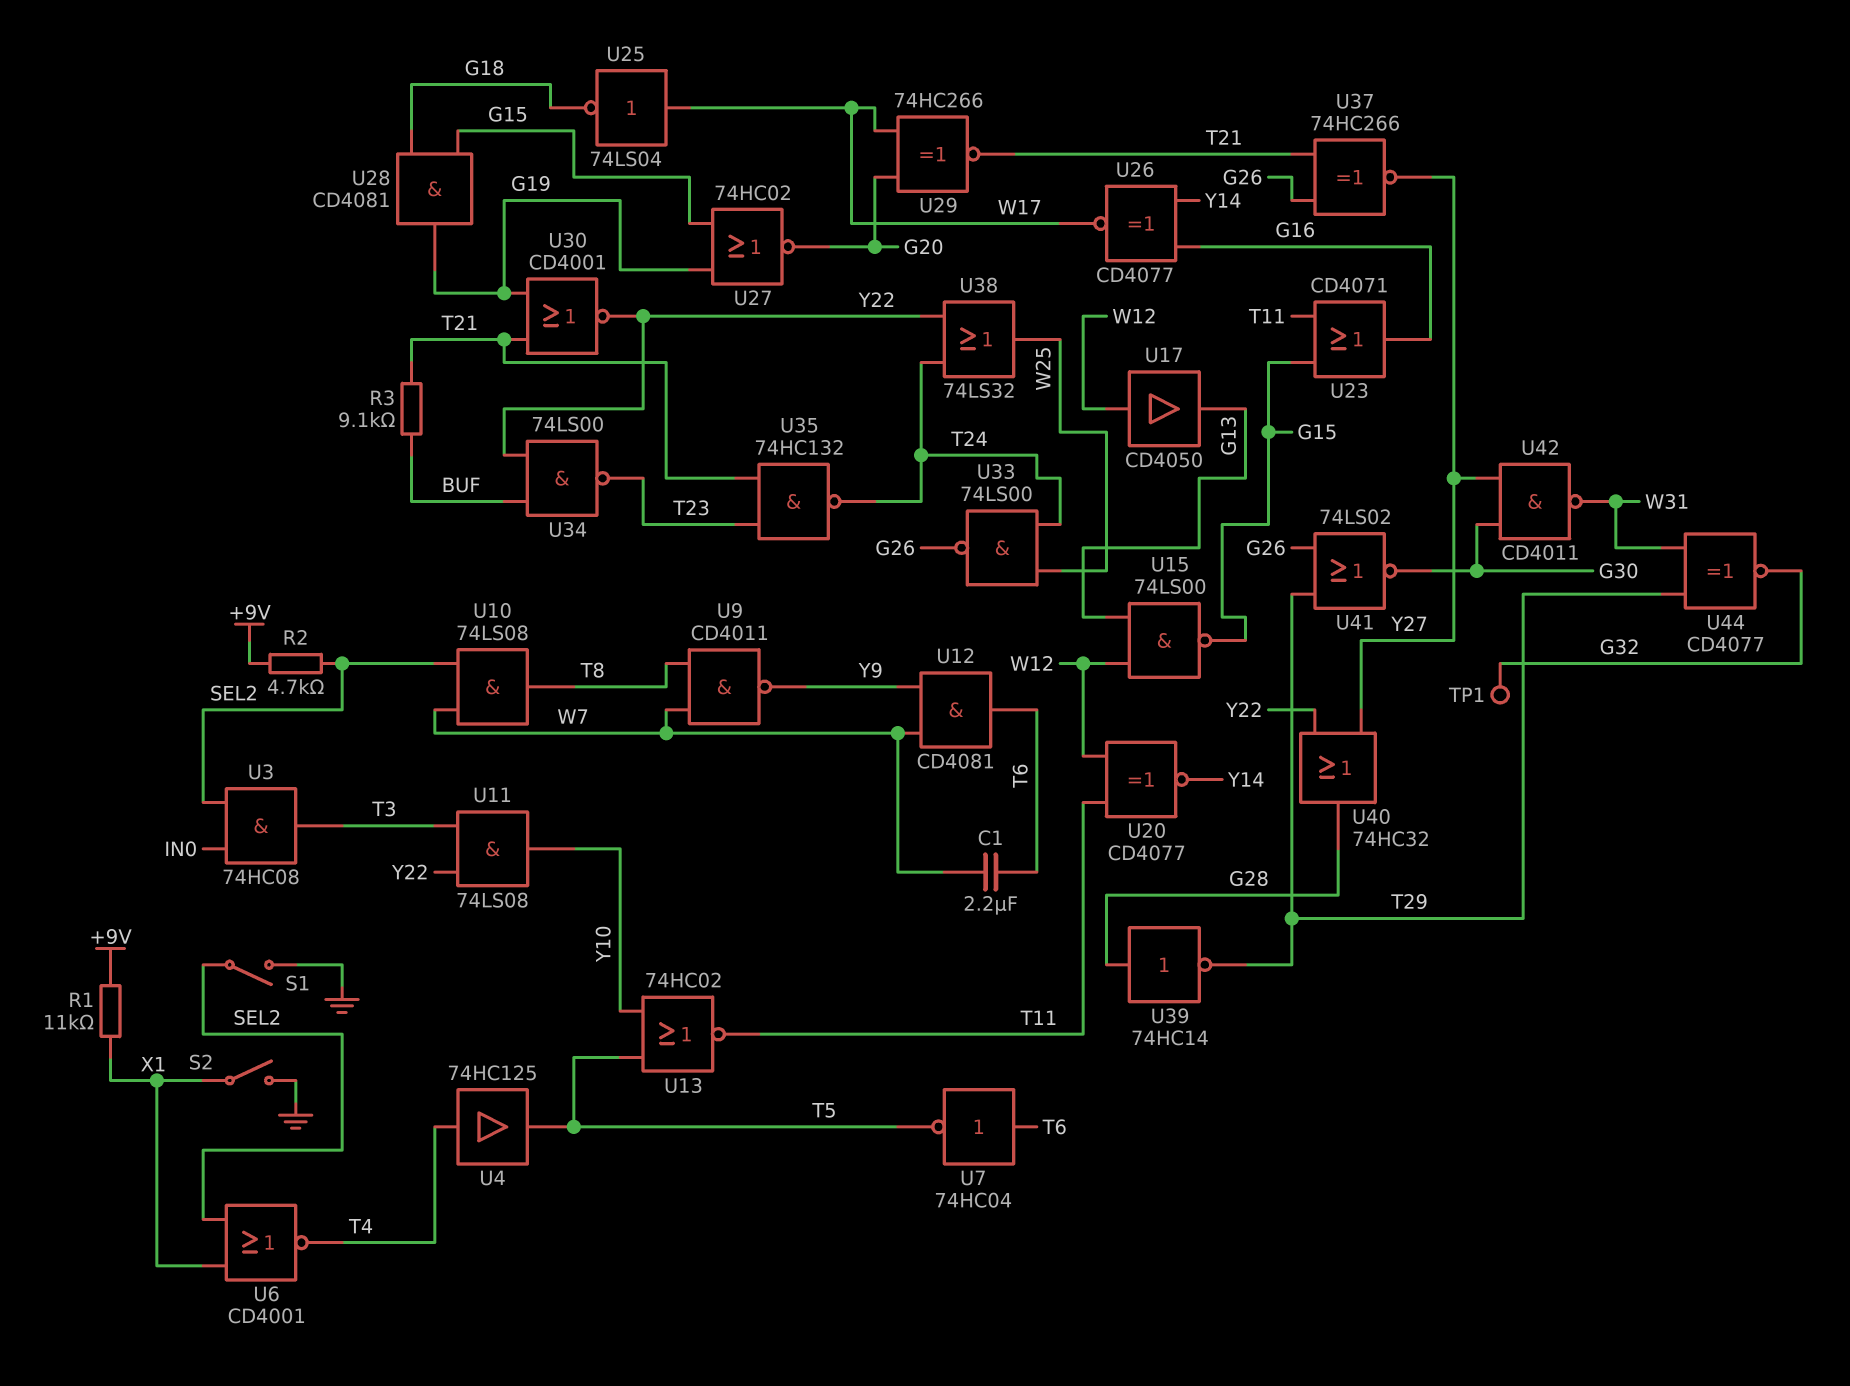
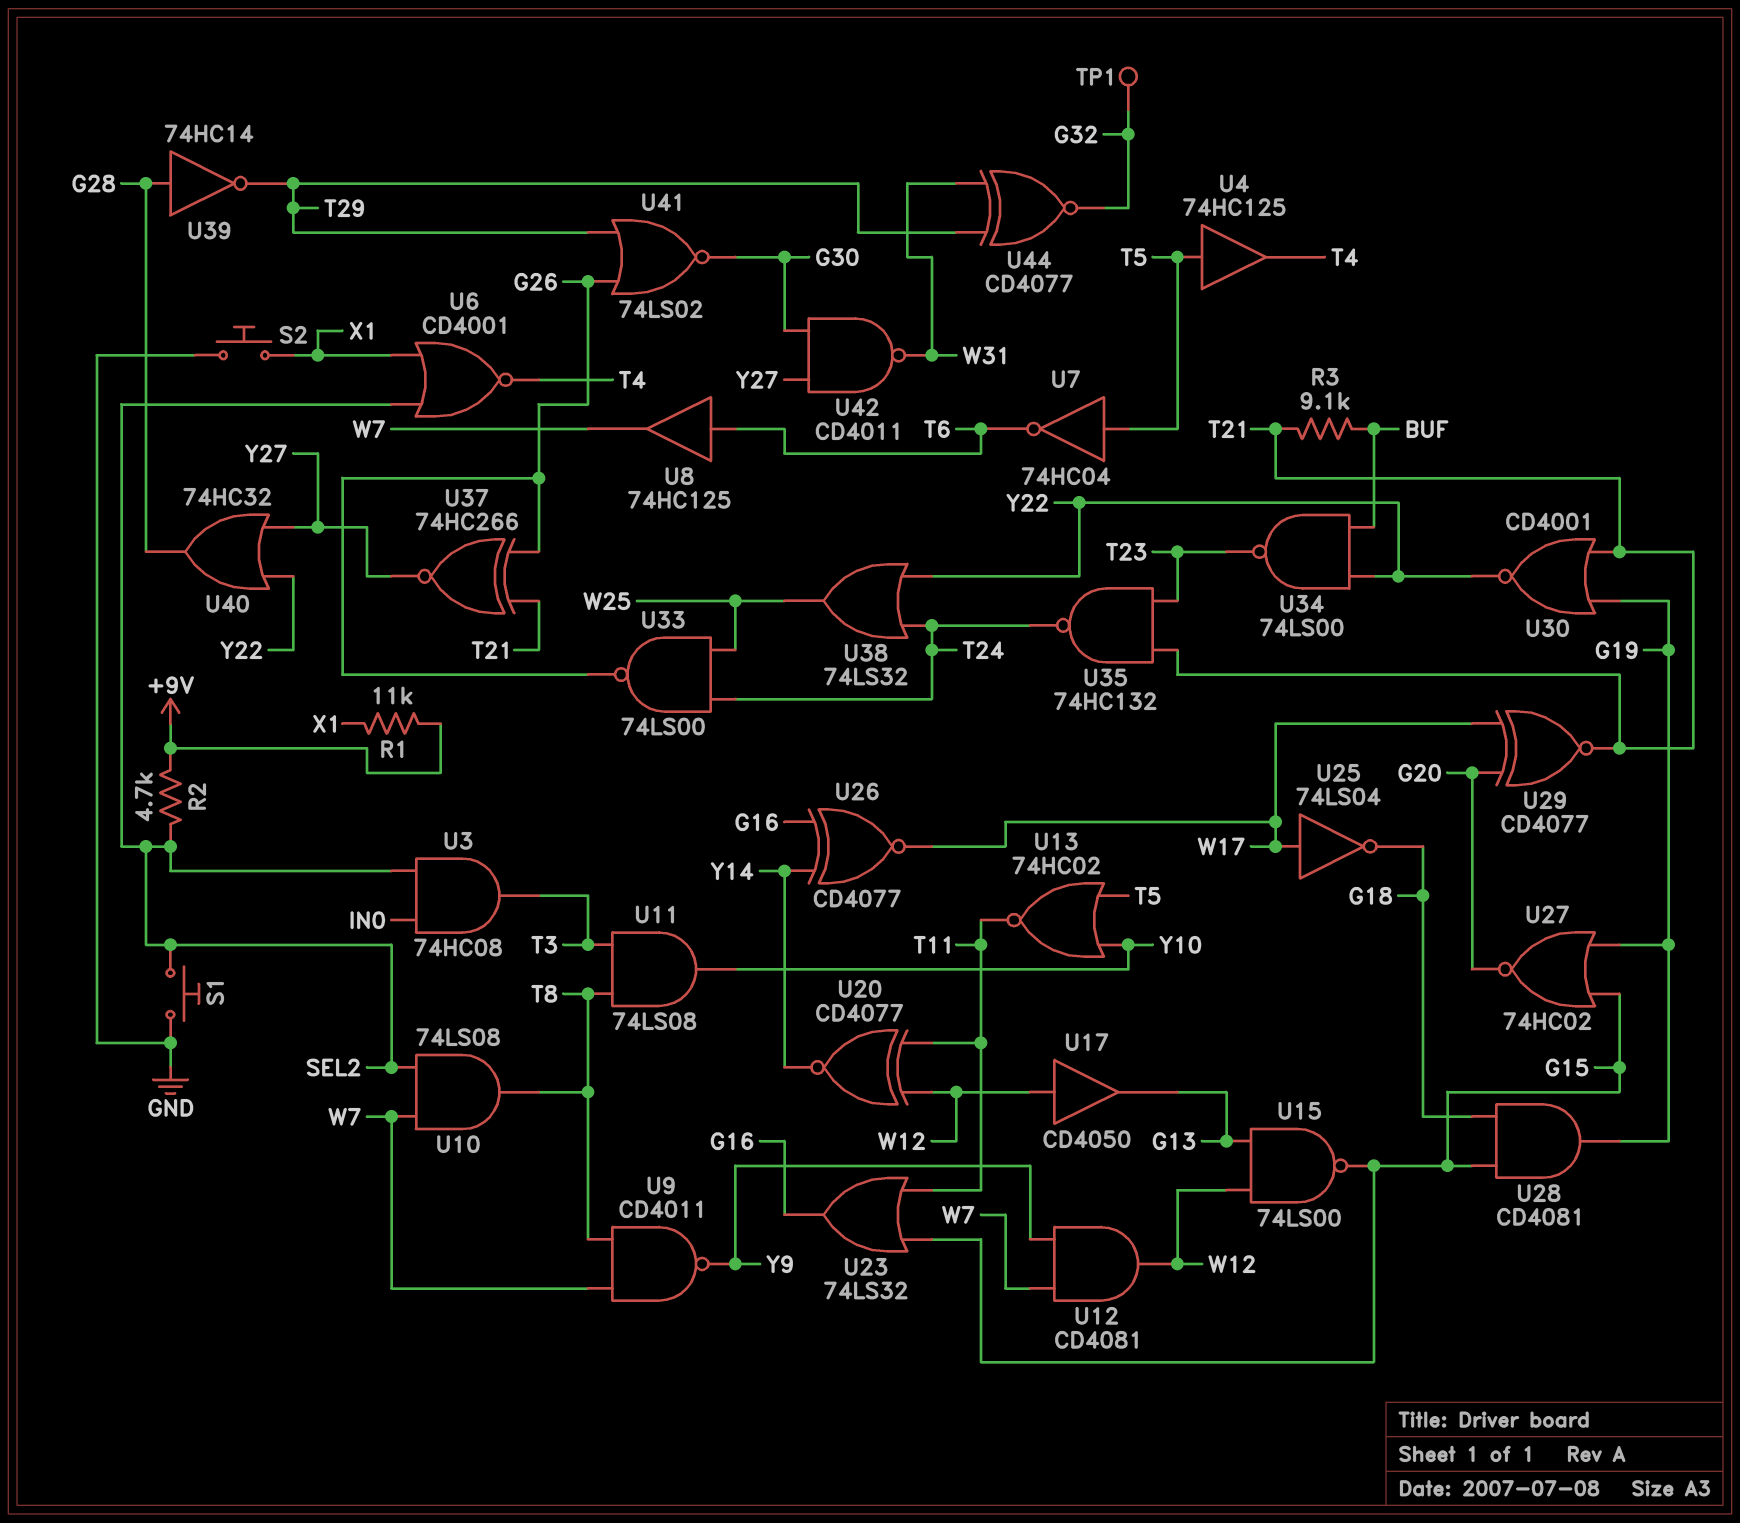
C1: 2.2uF (T6, W7) -> none
S1: switch (GND, SEL2) -> button (GND, SEL2)
S2: switch (GND, X1) -> button (GND, X1)
U4: buffer 74HC125 (in T4, out T5) -> buffer 74HC125 (in T5, out T4)
U7: NOT 74HC04 (in T6, out T5) -> NOT 74HC04 (in T5, out T6)
U8: none -> buffer 74HC125 (in T6, out W7)
U11: AND 74LS08 (in T3, in Y22, out Y10) -> AND 74LS08 (in T3, in T8, out Y10)
U12: AND CD4081 (in W7, in Y9, out T6) -> AND CD4081 (in W7, in Y9, out W12)
U23: OR CD4071 (in G15, in T11, out G16) -> OR 74LS32 (in G15, in T11, out G16)
U29: XNOR 74HC266 (in G20, in W17, out T21) -> XNOR CD4077 (in G20, in W17, out T21)

